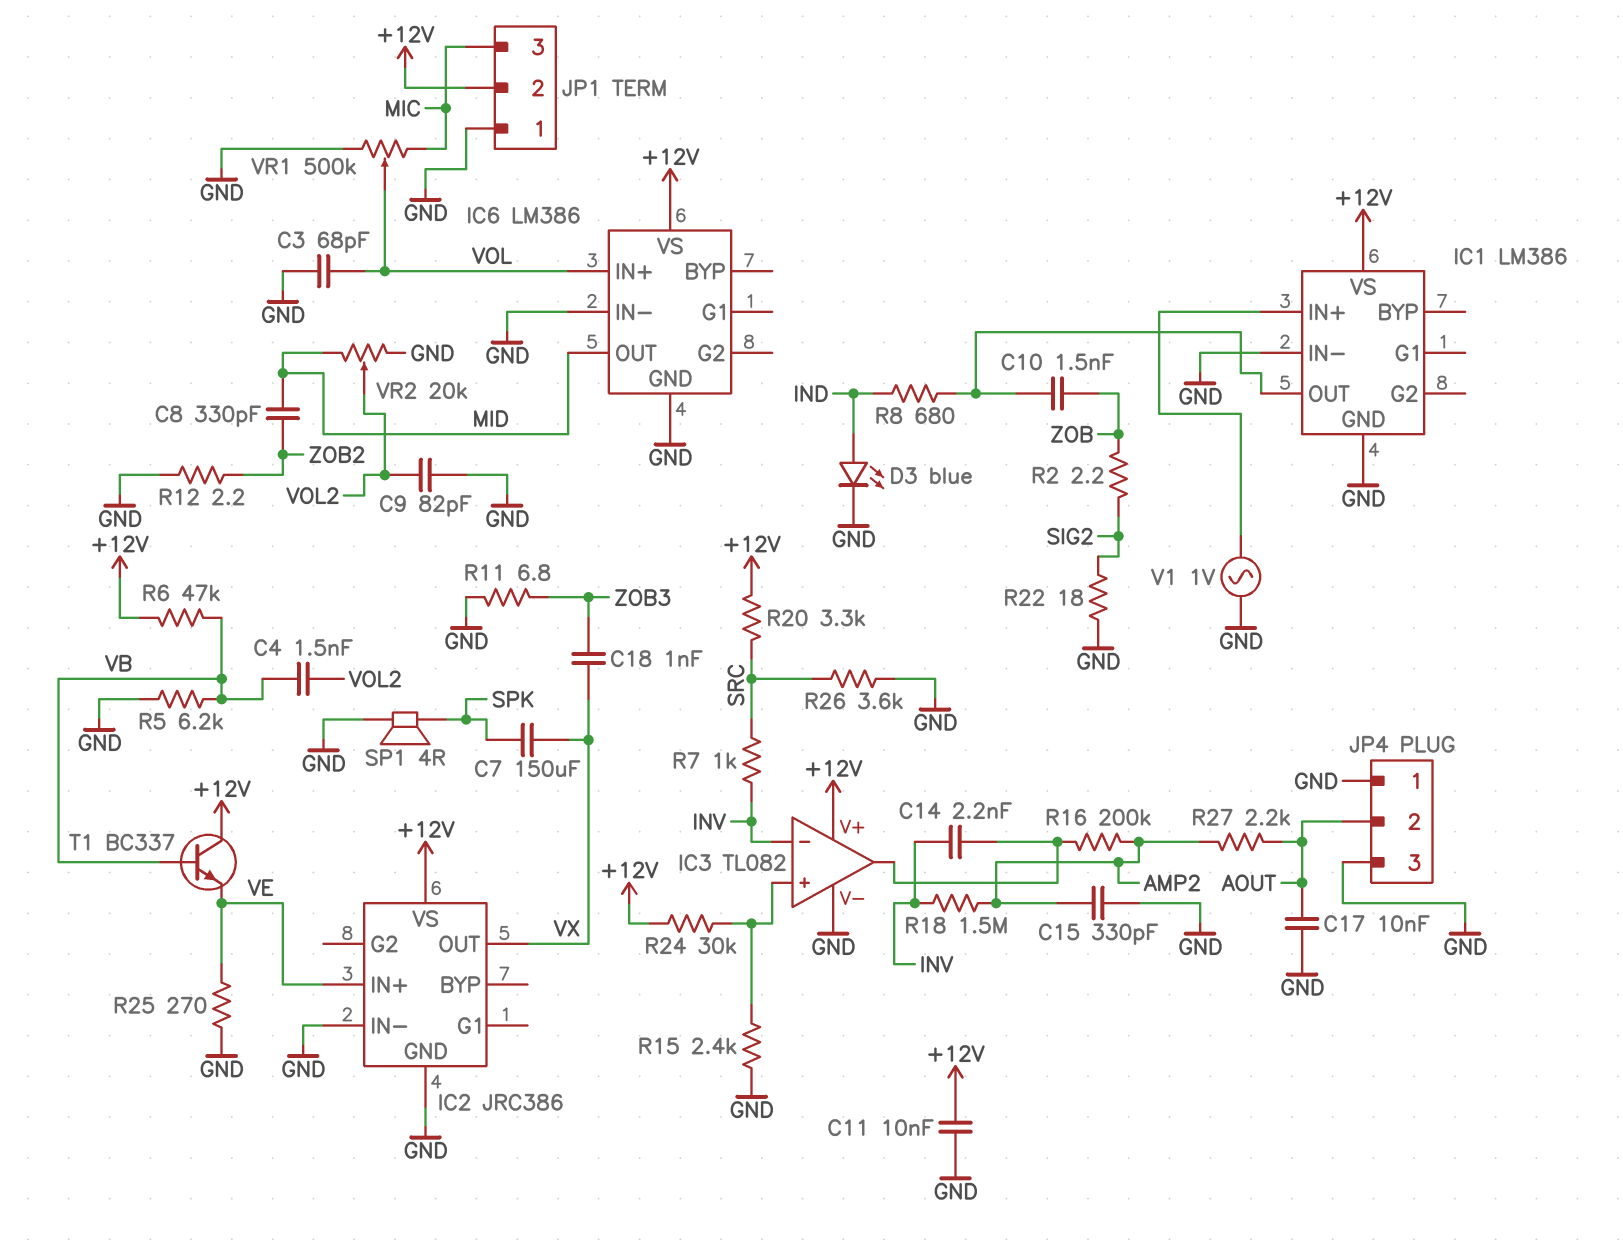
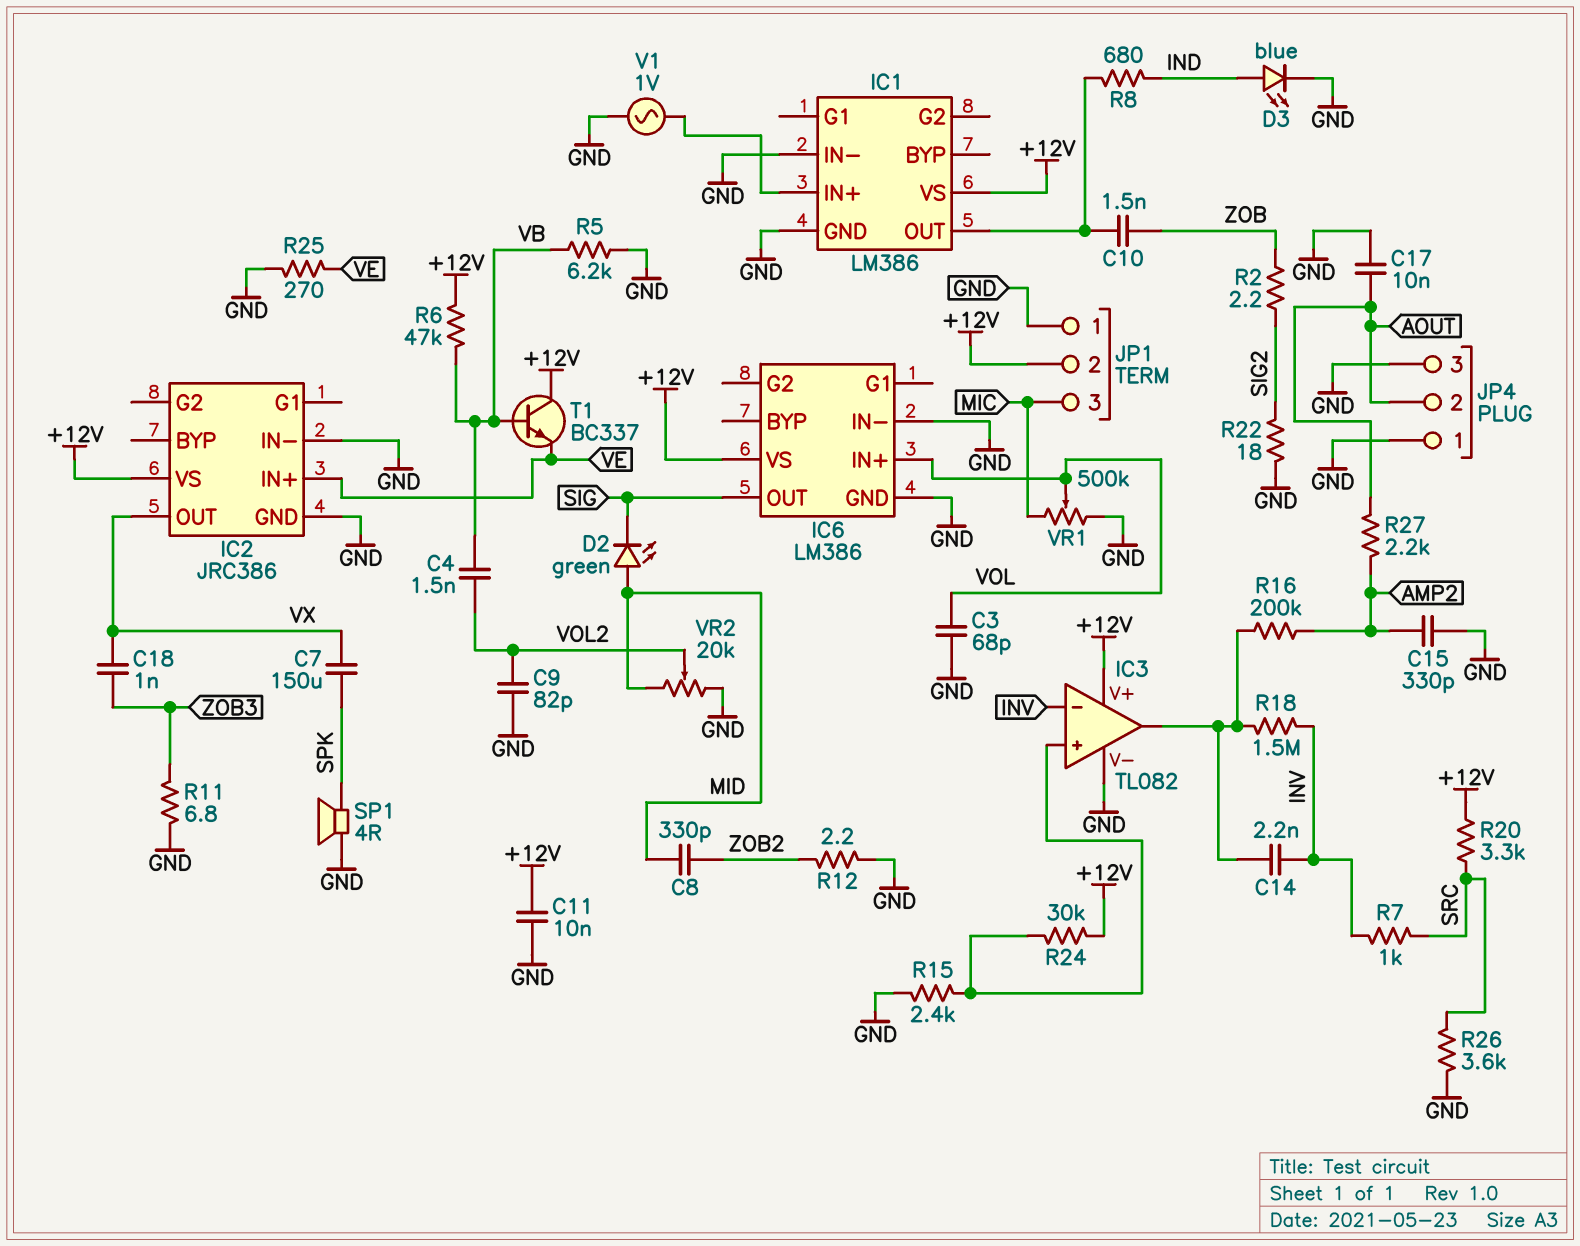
D2: none -> LED green (A MID, K SIG)
IC6 pin OUT: MID -> SIG
R18: 1.5M (AMP2, INV) -> 1.5M (IC3/out, INV)

